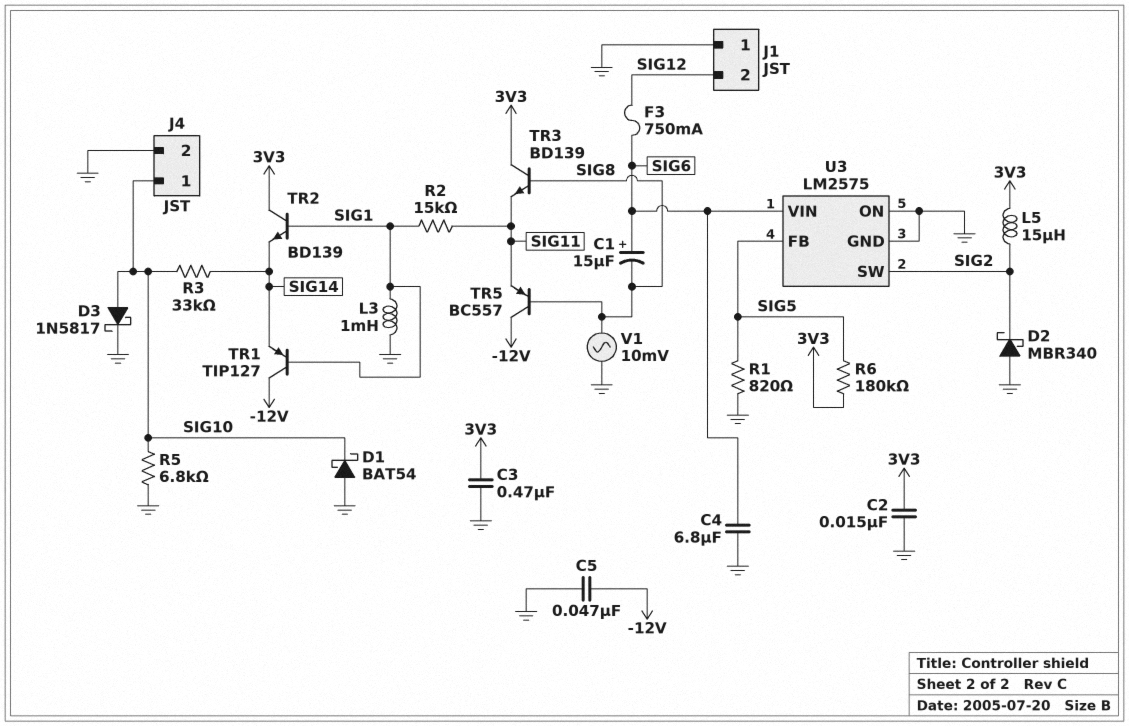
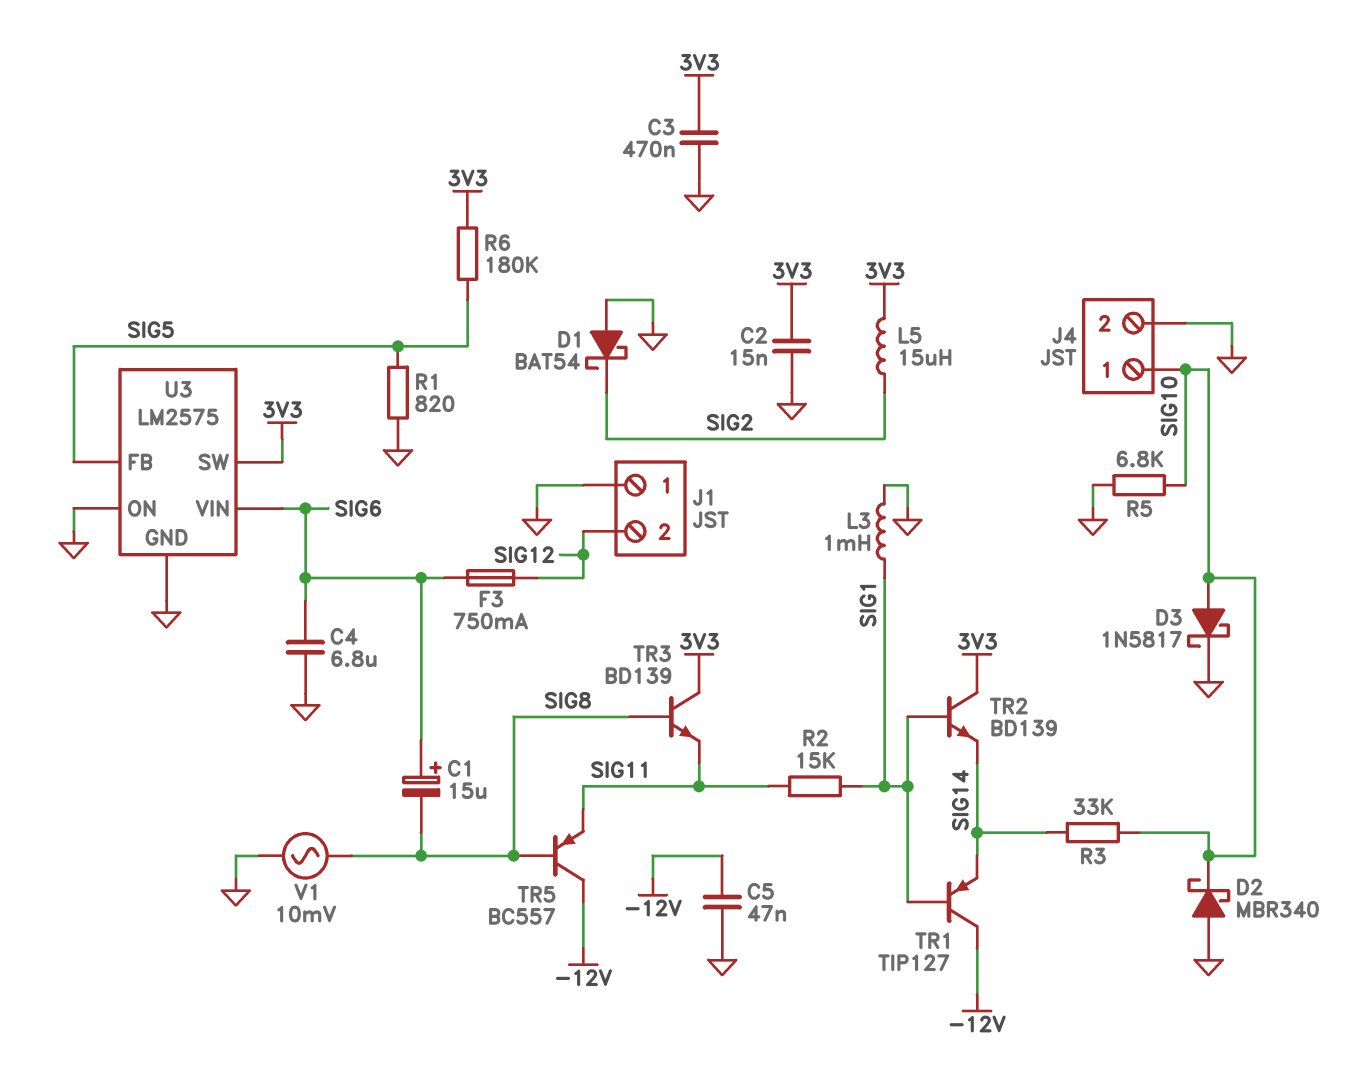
D1: schottky BAT54 (A GND, K SIG10) -> schottky BAT54 (A GND, K SIG2)
D2: schottky MBR340 (A GND, K SIG2) -> schottky MBR340 (A GND, K SIG10)
U3 pin SW: SIG2 -> 3V3

